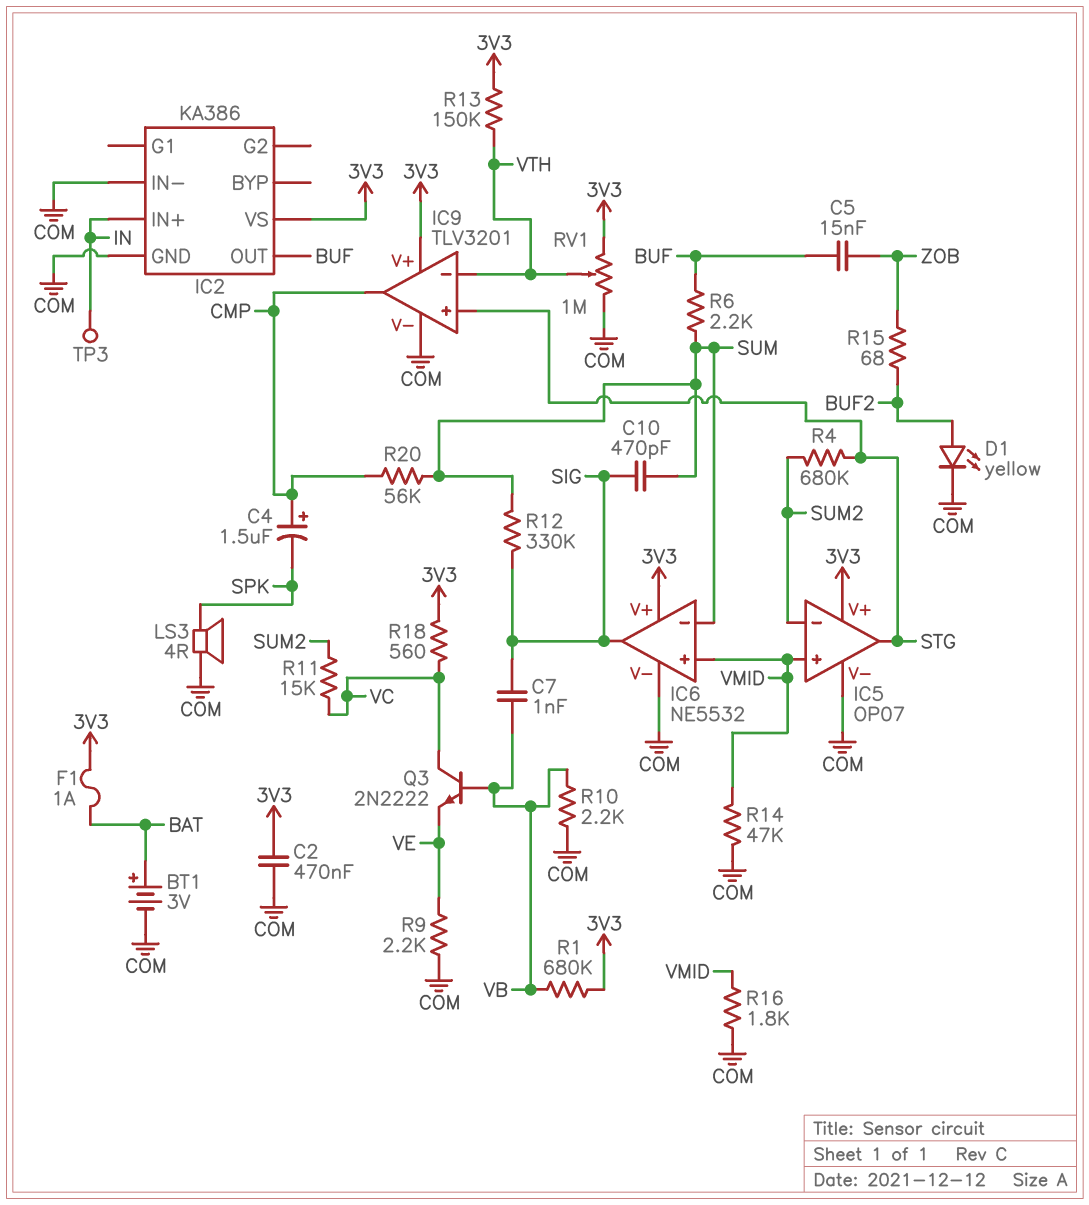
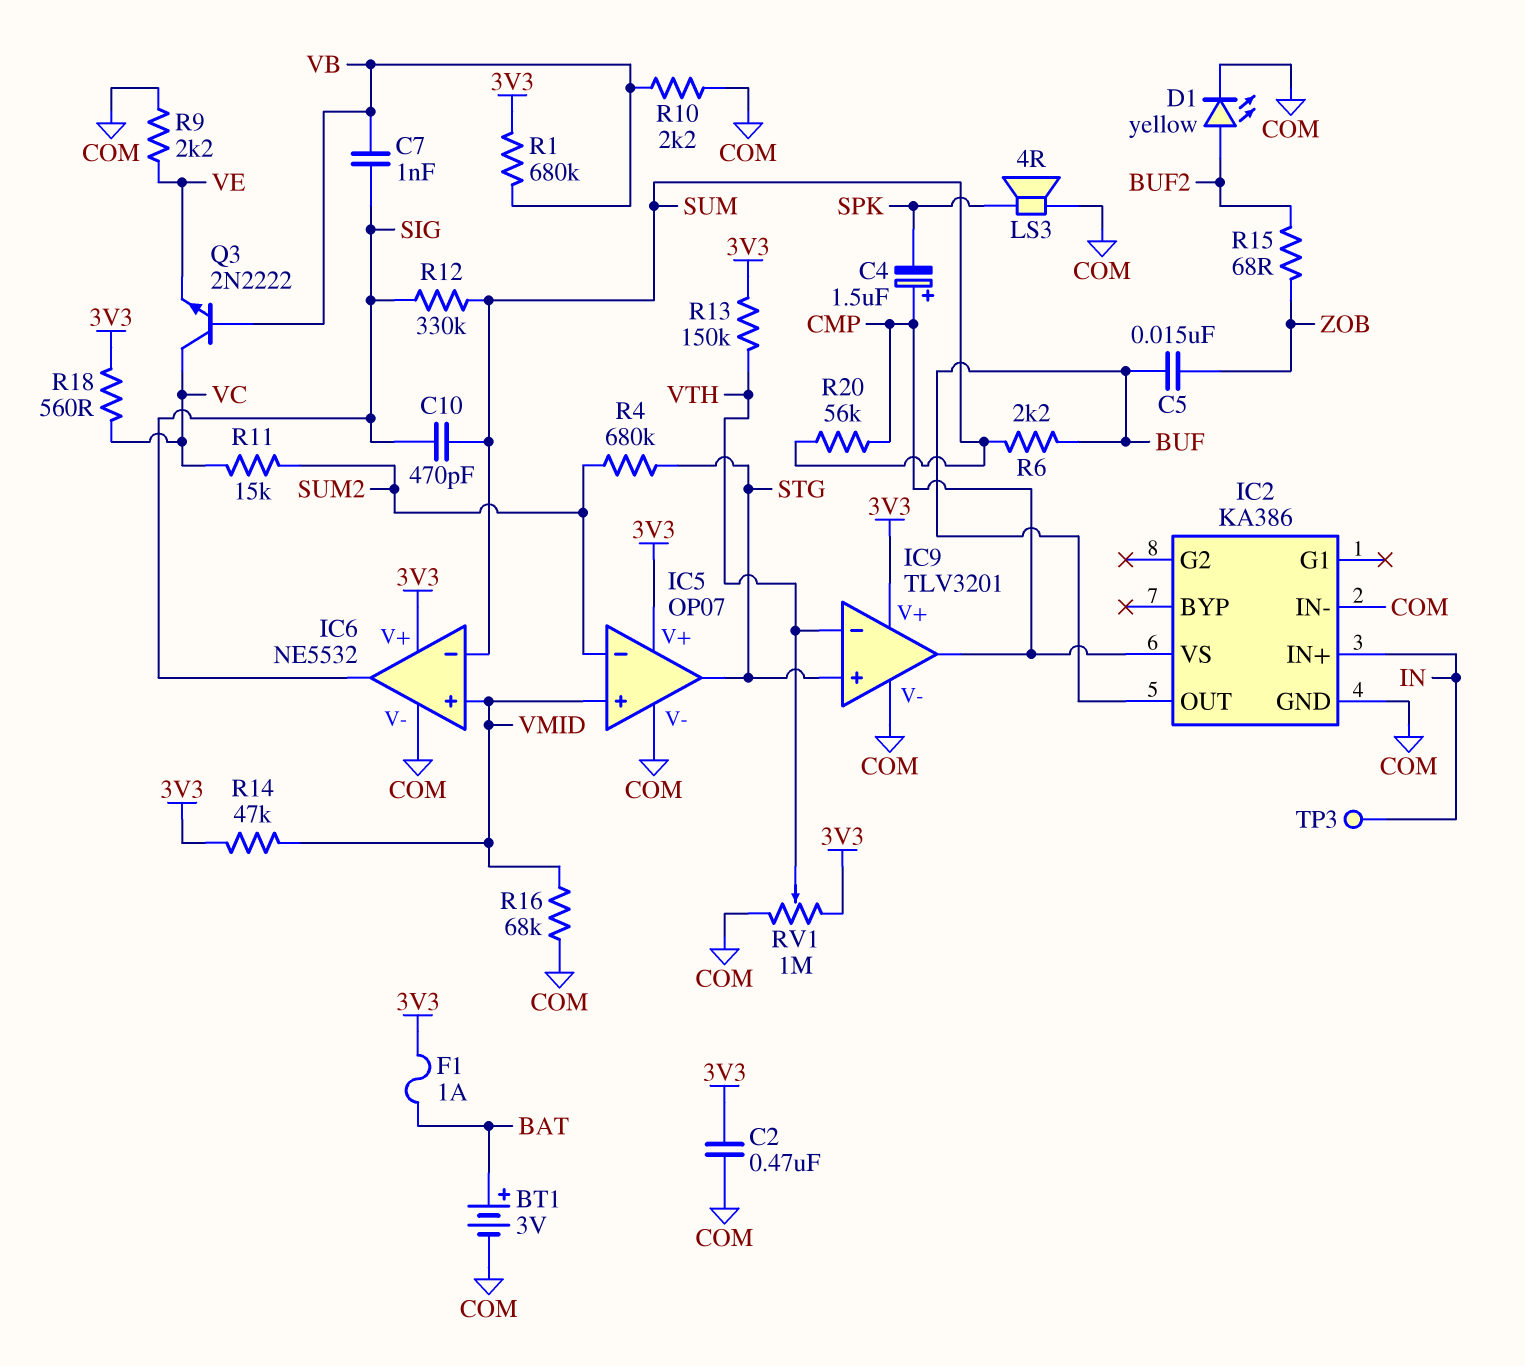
IC2 pin VS: 3V3 -> CMP
R14: 47k (COM, VMID) -> 47k (3V3, VMID)
R16: 1.8k (COM, VMID) -> 68k (COM, VMID)

